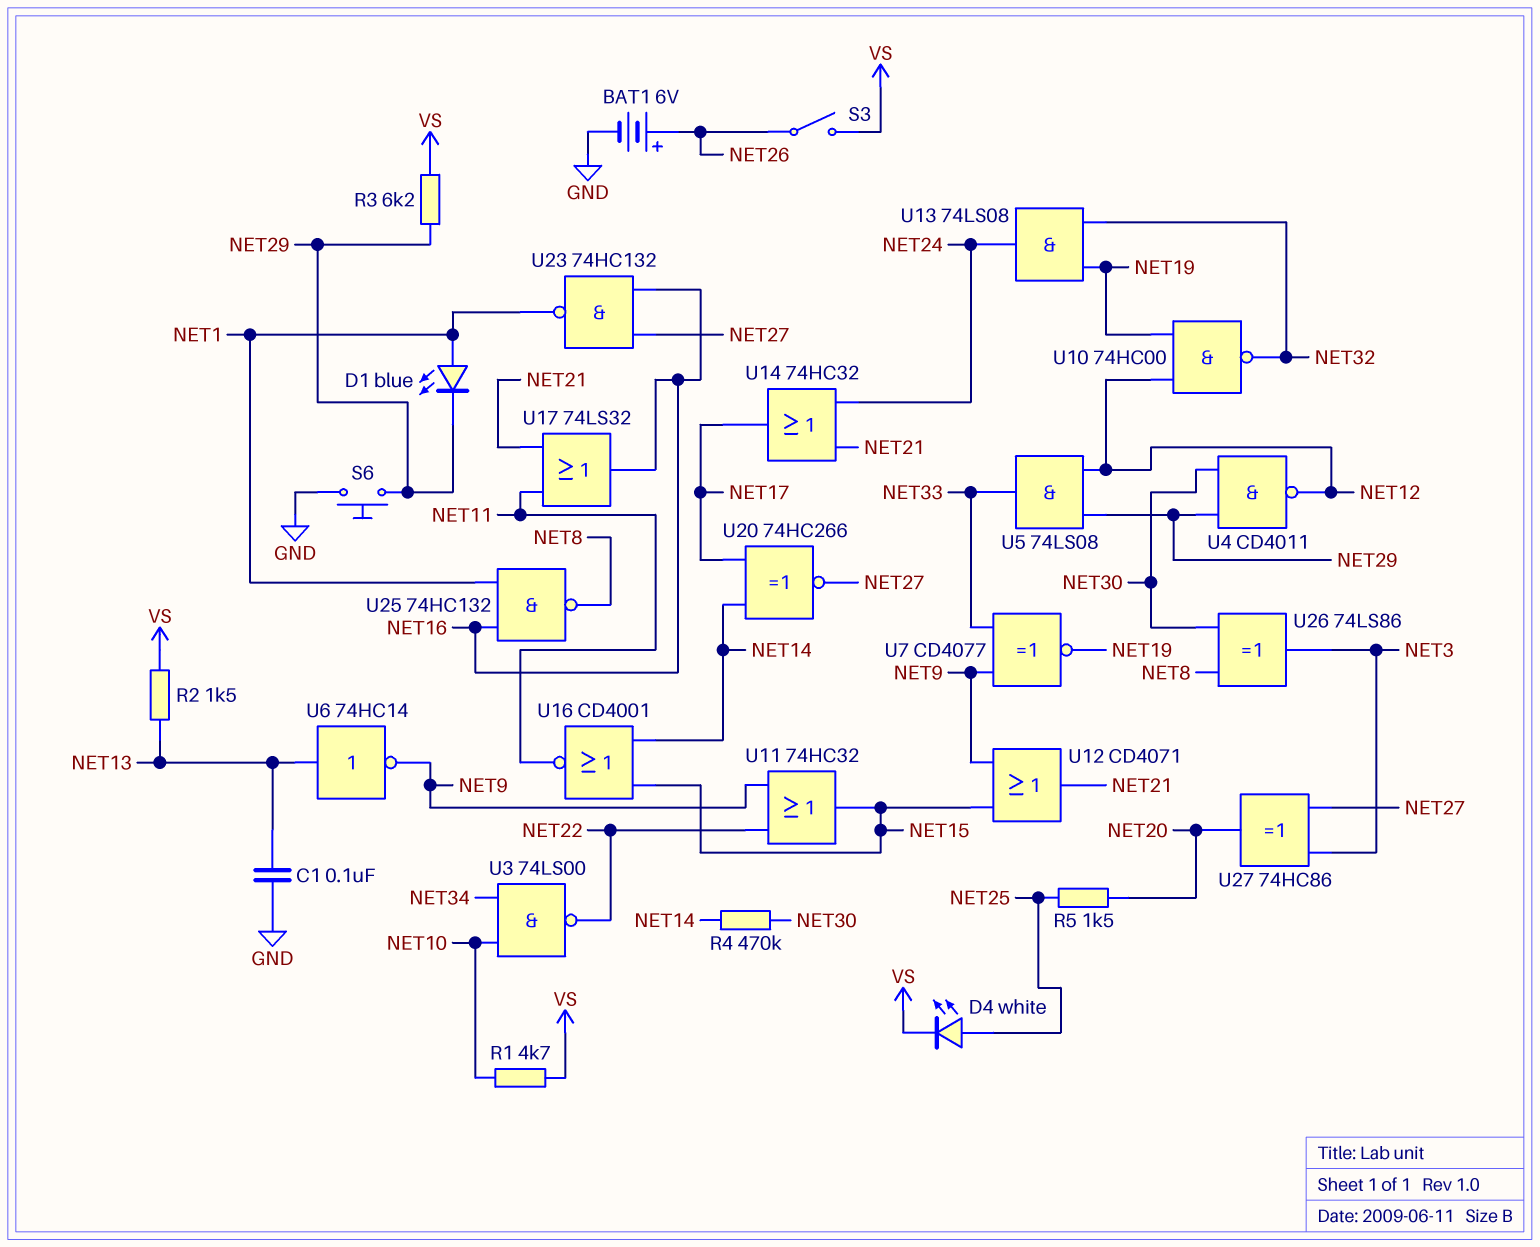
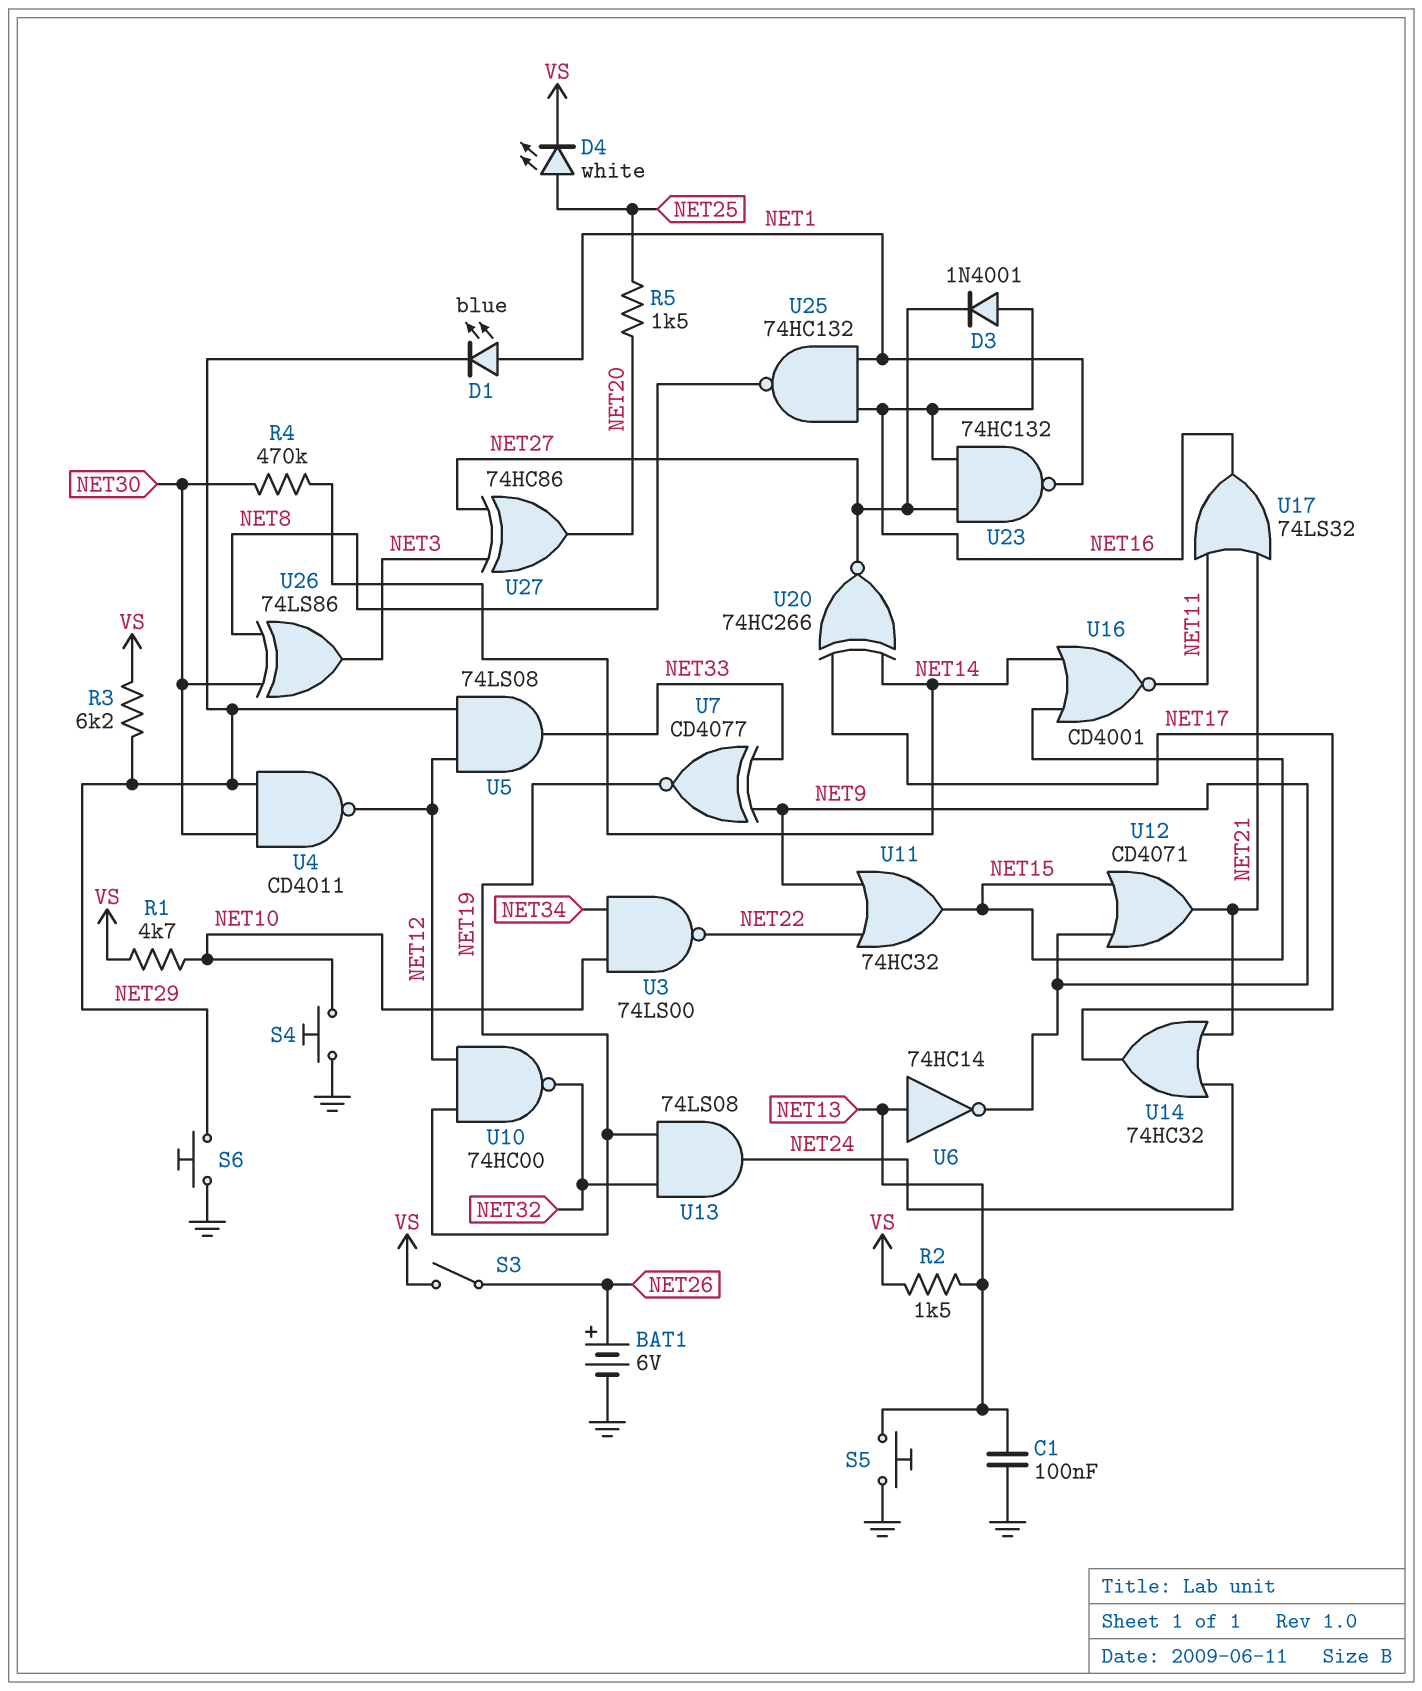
D3: none -> diode 1N4001 (A NET16, K NET27)
S4: none -> button (GND, NET10)
S5: none -> button (GND, NET13)

